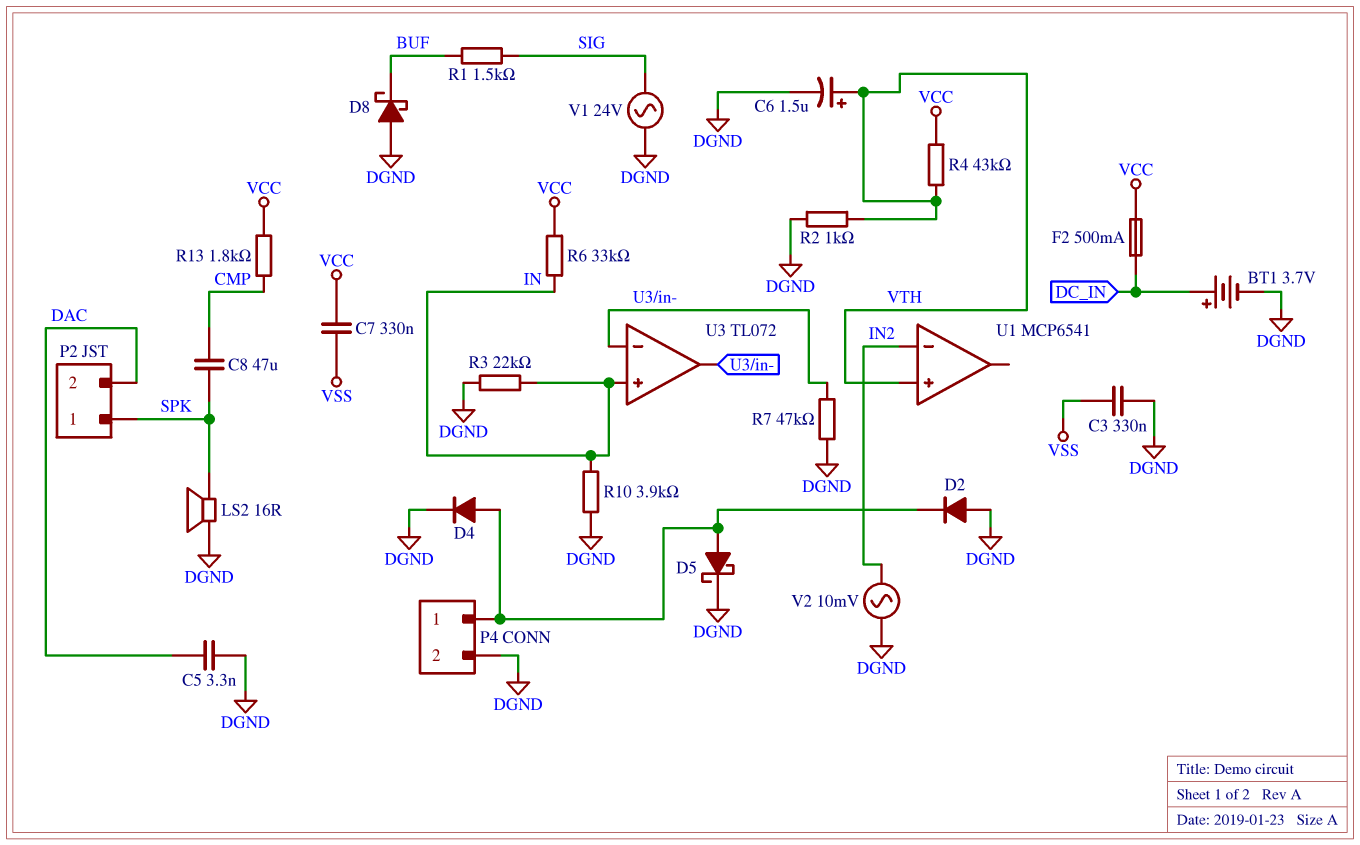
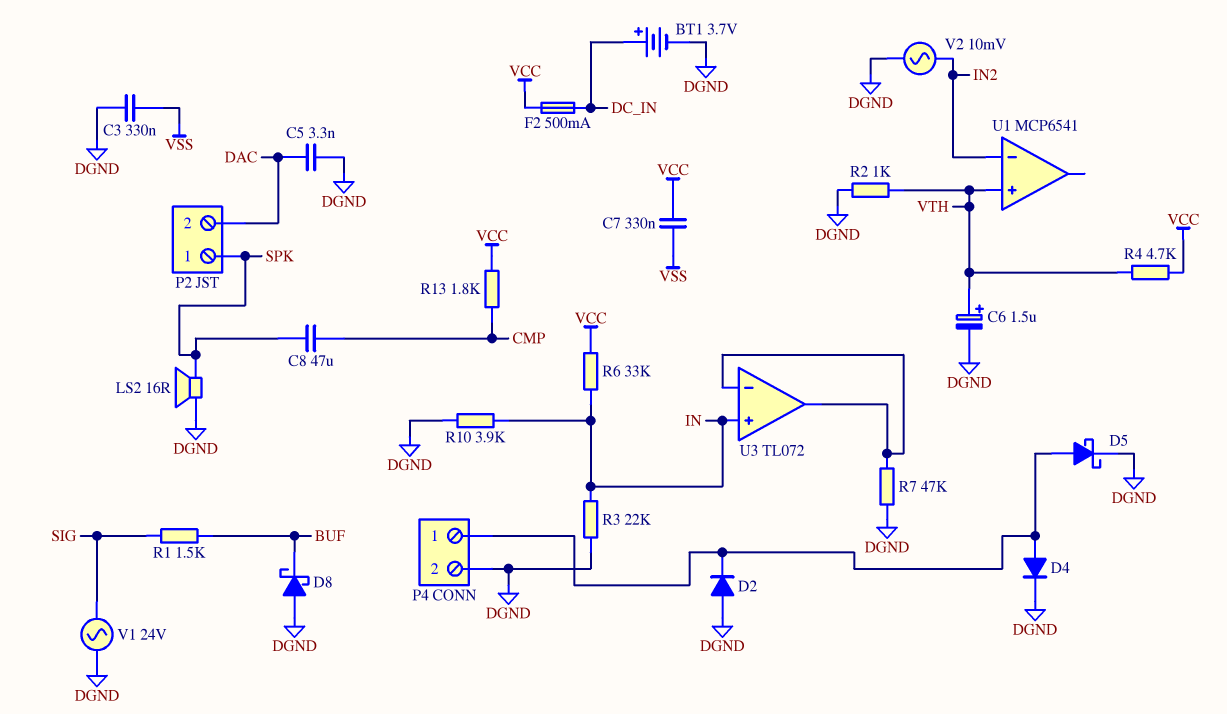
R4: 43k (VCC, VTH) -> 4.7k (VCC, VTH)

